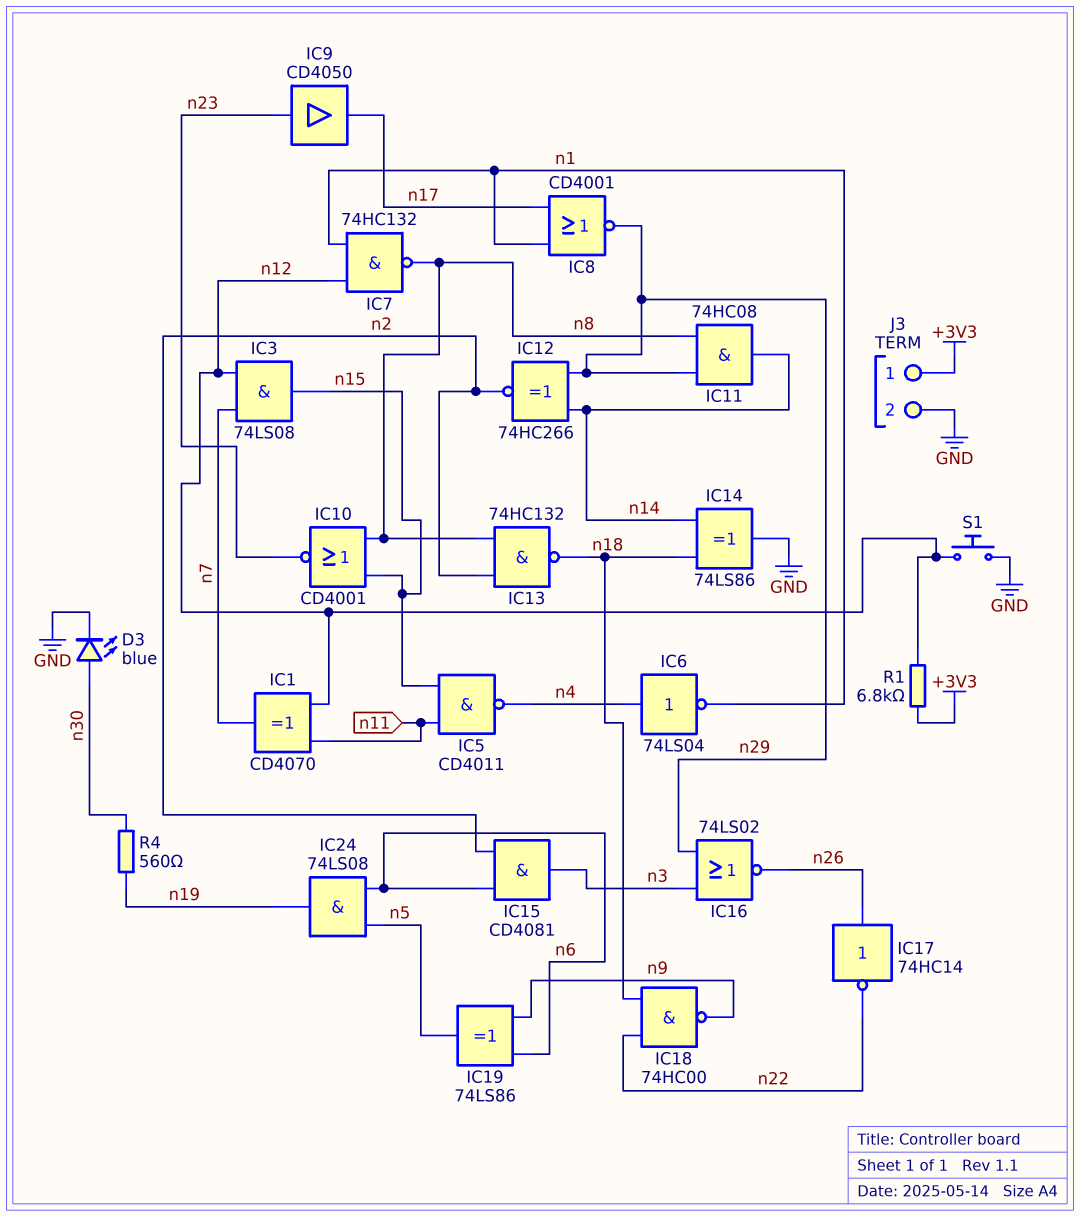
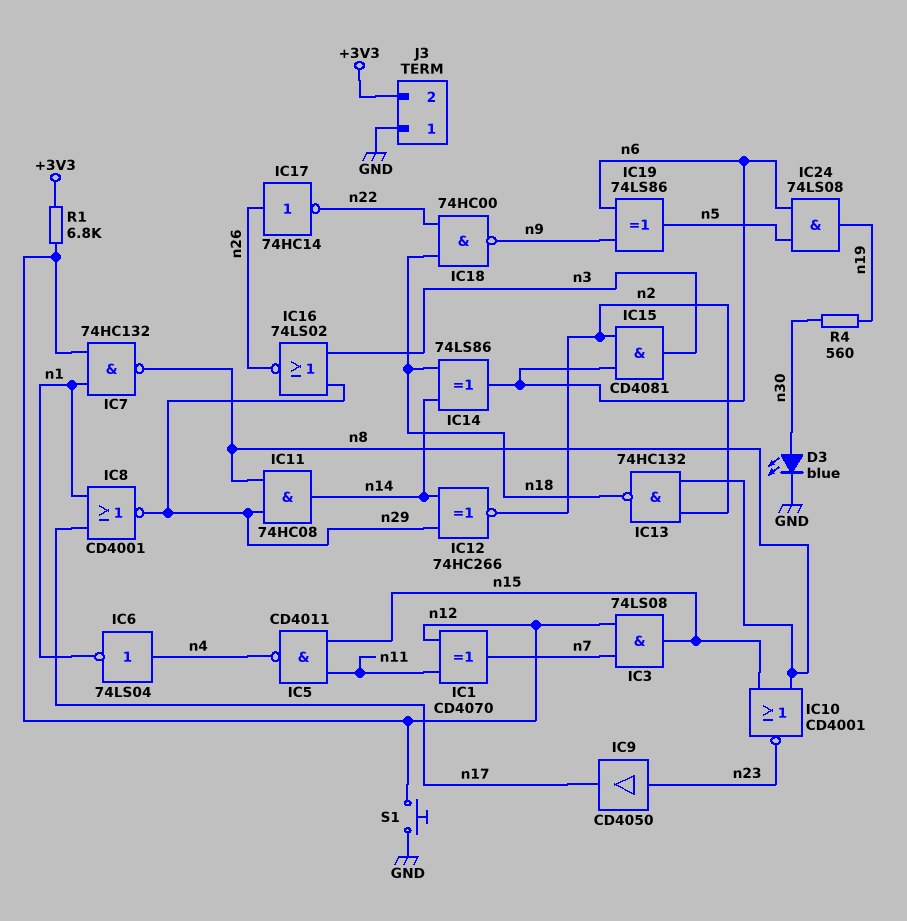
IC14: XOR 74LS86 (in n14, in n18, out GND) -> XOR 74LS86 (in n14, in n18, out n6)
J3 pin 1: +3V3 -> GND
J3 pin 2: GND -> +3V3

